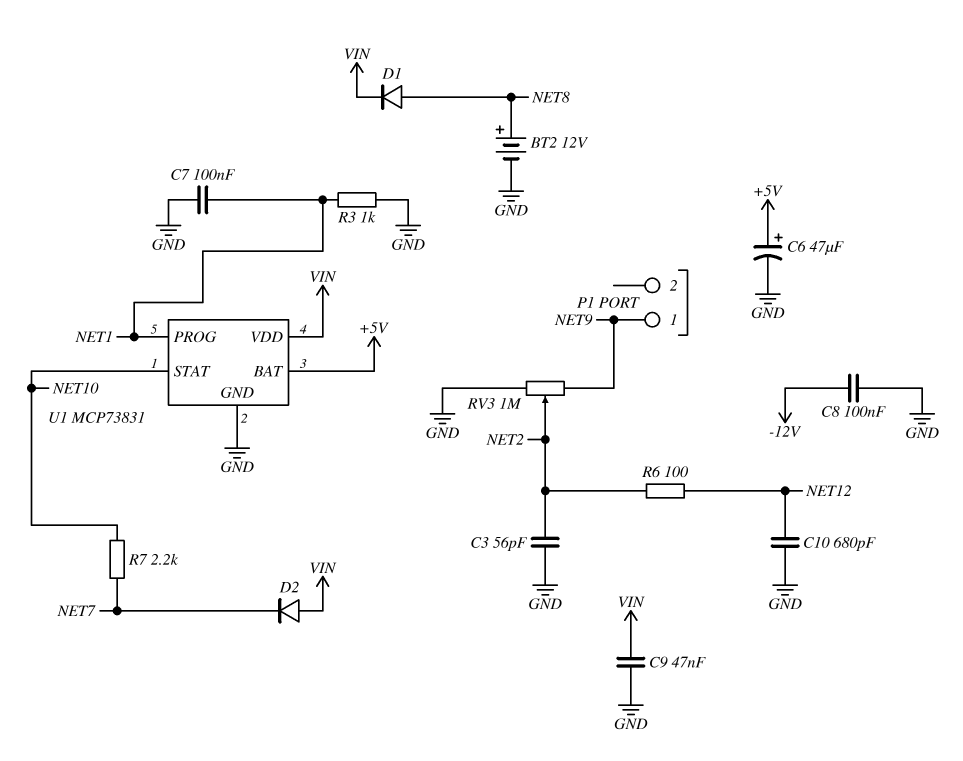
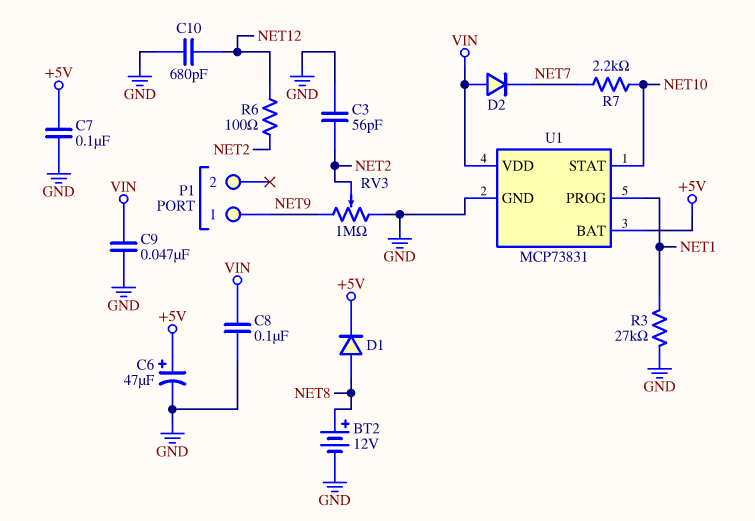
C7: 100nF (GND, NET1) -> 100nF (+5V, GND)
C8: 100nF (-12V, GND) -> 100nF (GND, VIN)
D1: diode (A NET8, K VIN) -> diode (A NET8, K +5V)
R3: 1k (GND, NET1) -> 27k (GND, NET1)

